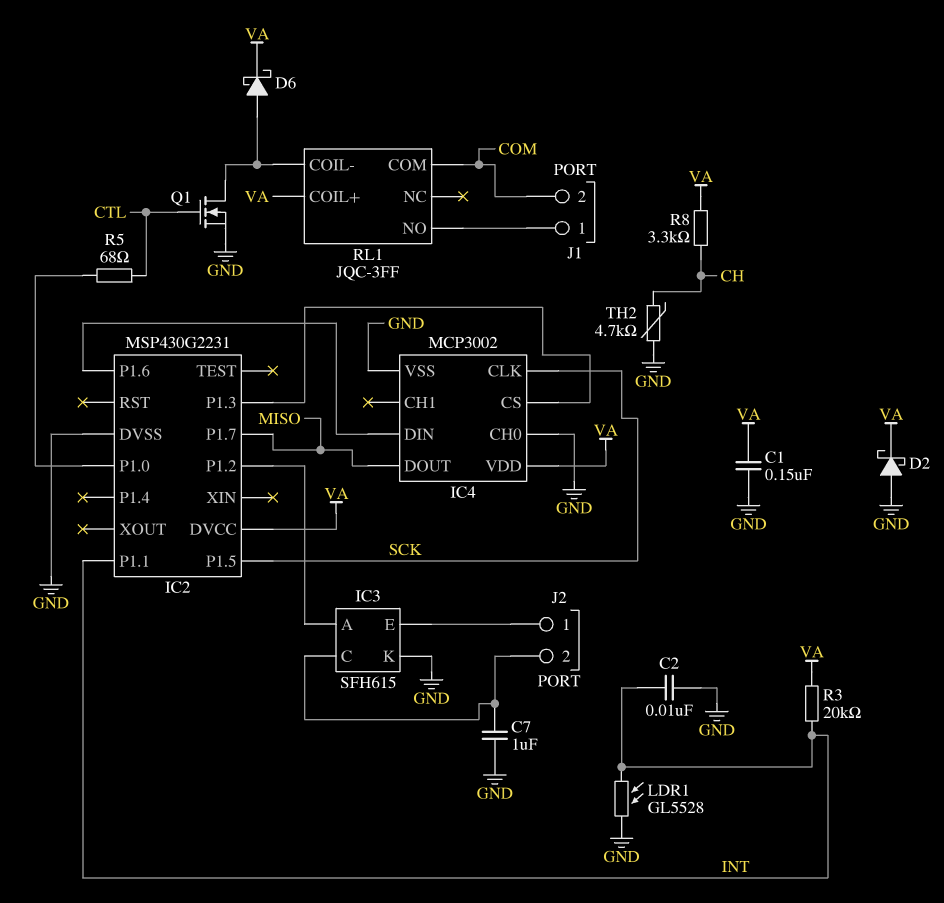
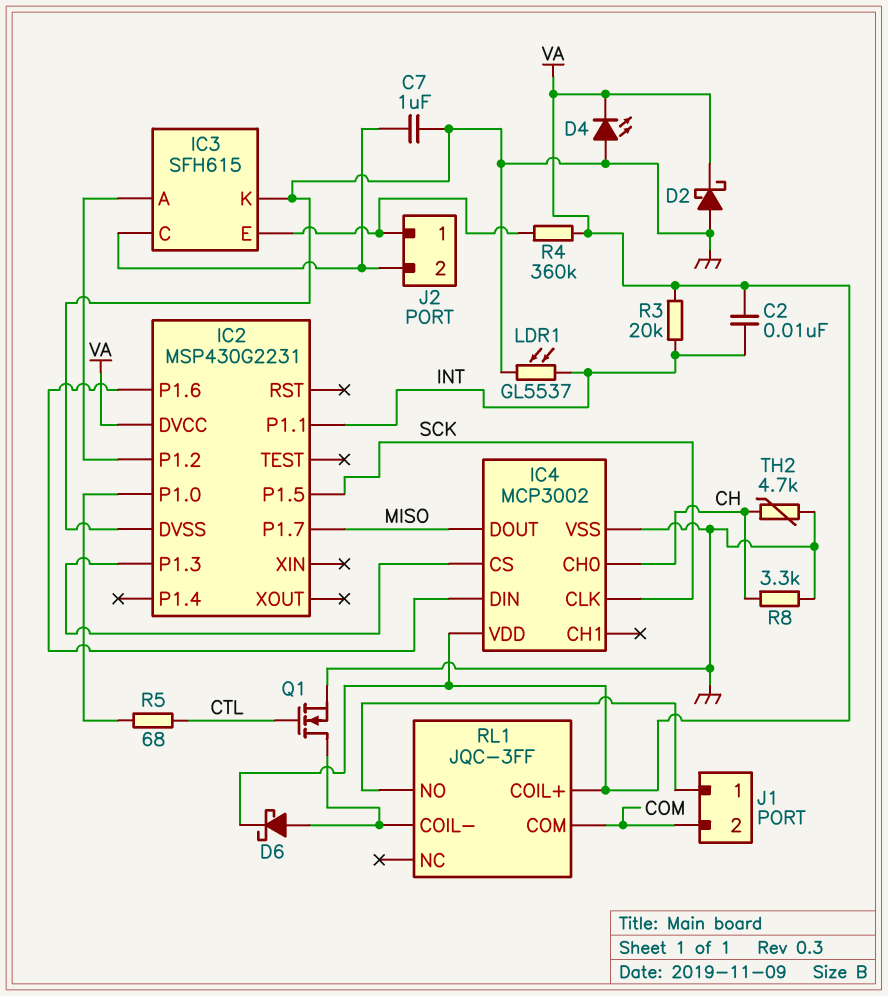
C1: 150nF (GND, VA) -> none
C2: 10nF (GND, INT) -> 10nF (INT, VA)
D4: none -> LED (A GND, K VA)
IC4 pin CH0: GND -> CH
LDR1: GL5528 (GND, INT) -> GL5537 (GND, INT)
R4: none -> 360k (IC3/E, VA)
R8: 3.3k (CH, VA) -> 3.3k (CH, GND)

